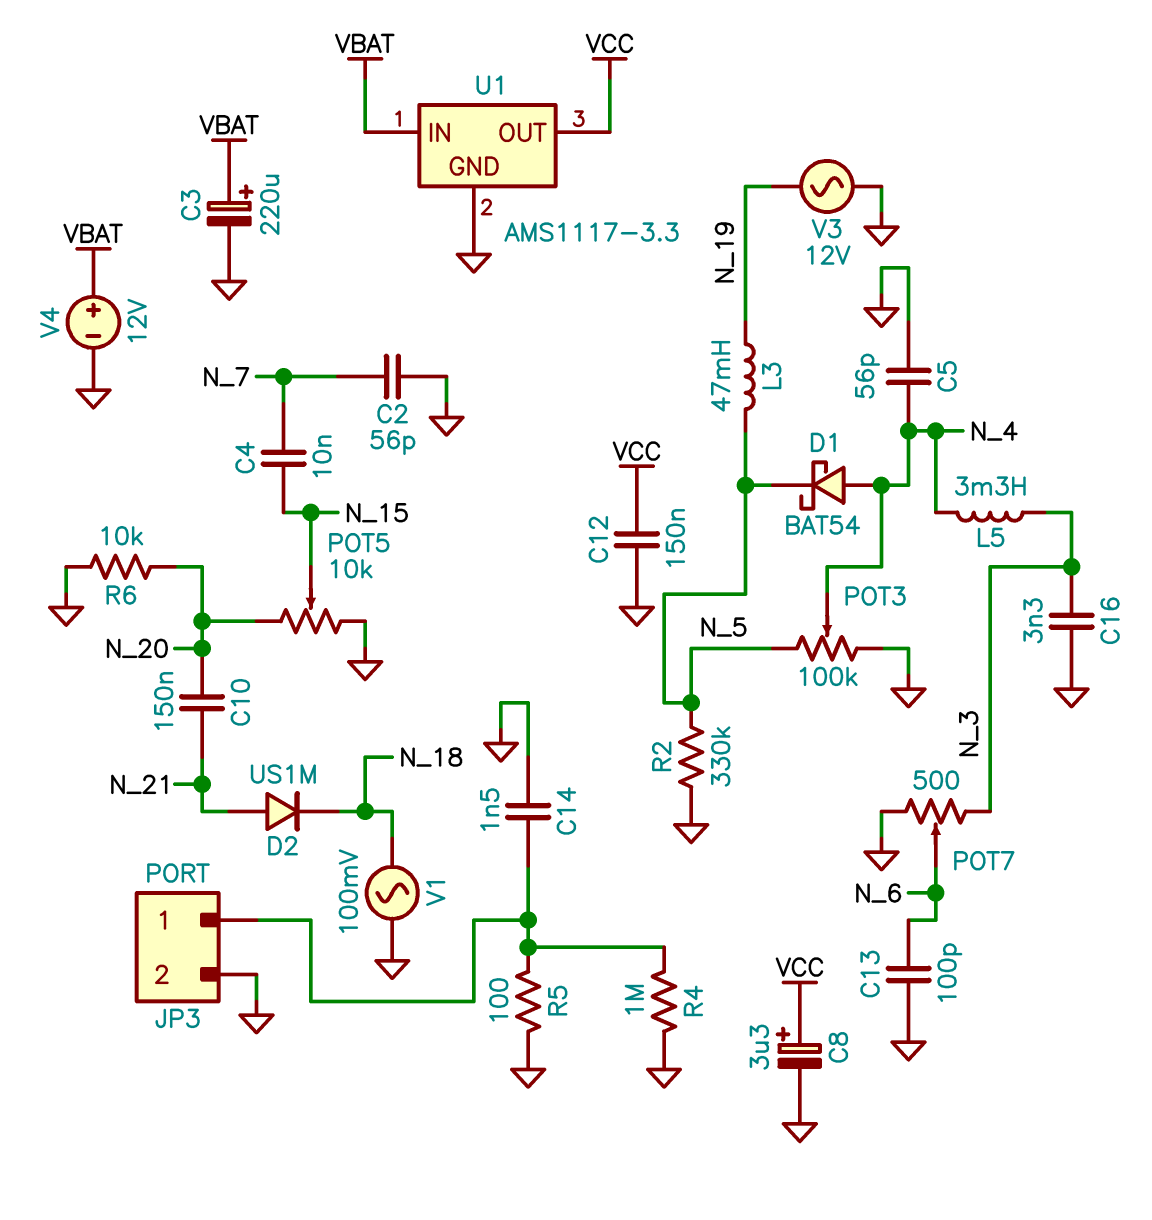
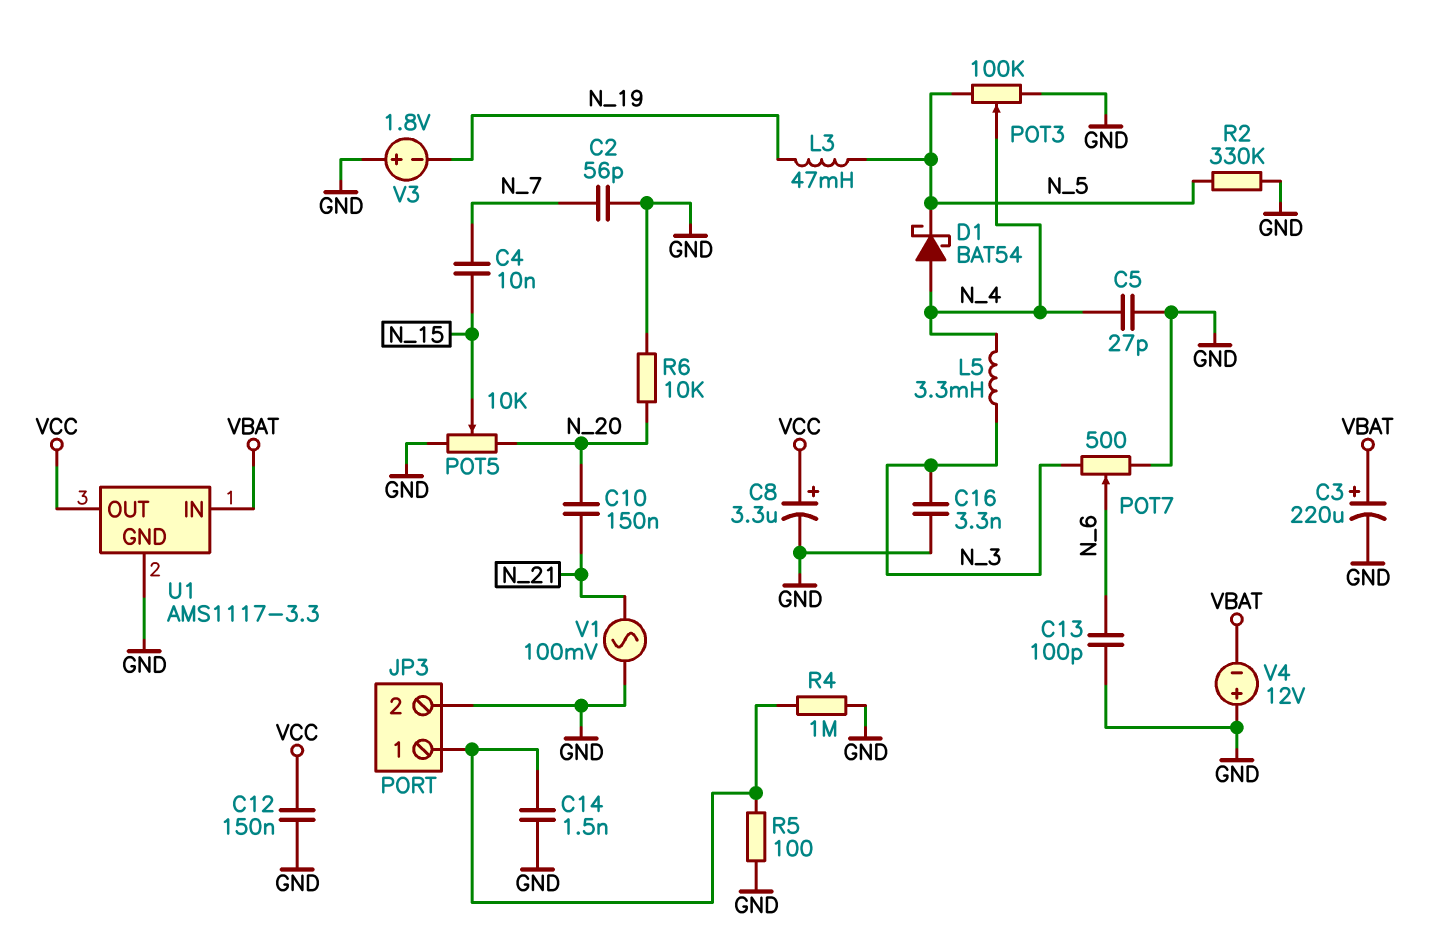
C5: 56pF (GND, N_4) -> 27pF (GND, N_4)
D2: diode US1M (A N_21, K N_18) -> none
V1: AC 100mV (GND, N_18) -> AC 100mV (GND, N_21)
V3: AC 12V (GND, N_19) -> 1.8V (plus GND, minus N_19)
V4: 12V (plus VBAT, minus GND) -> 12V (plus GND, minus VBAT)

